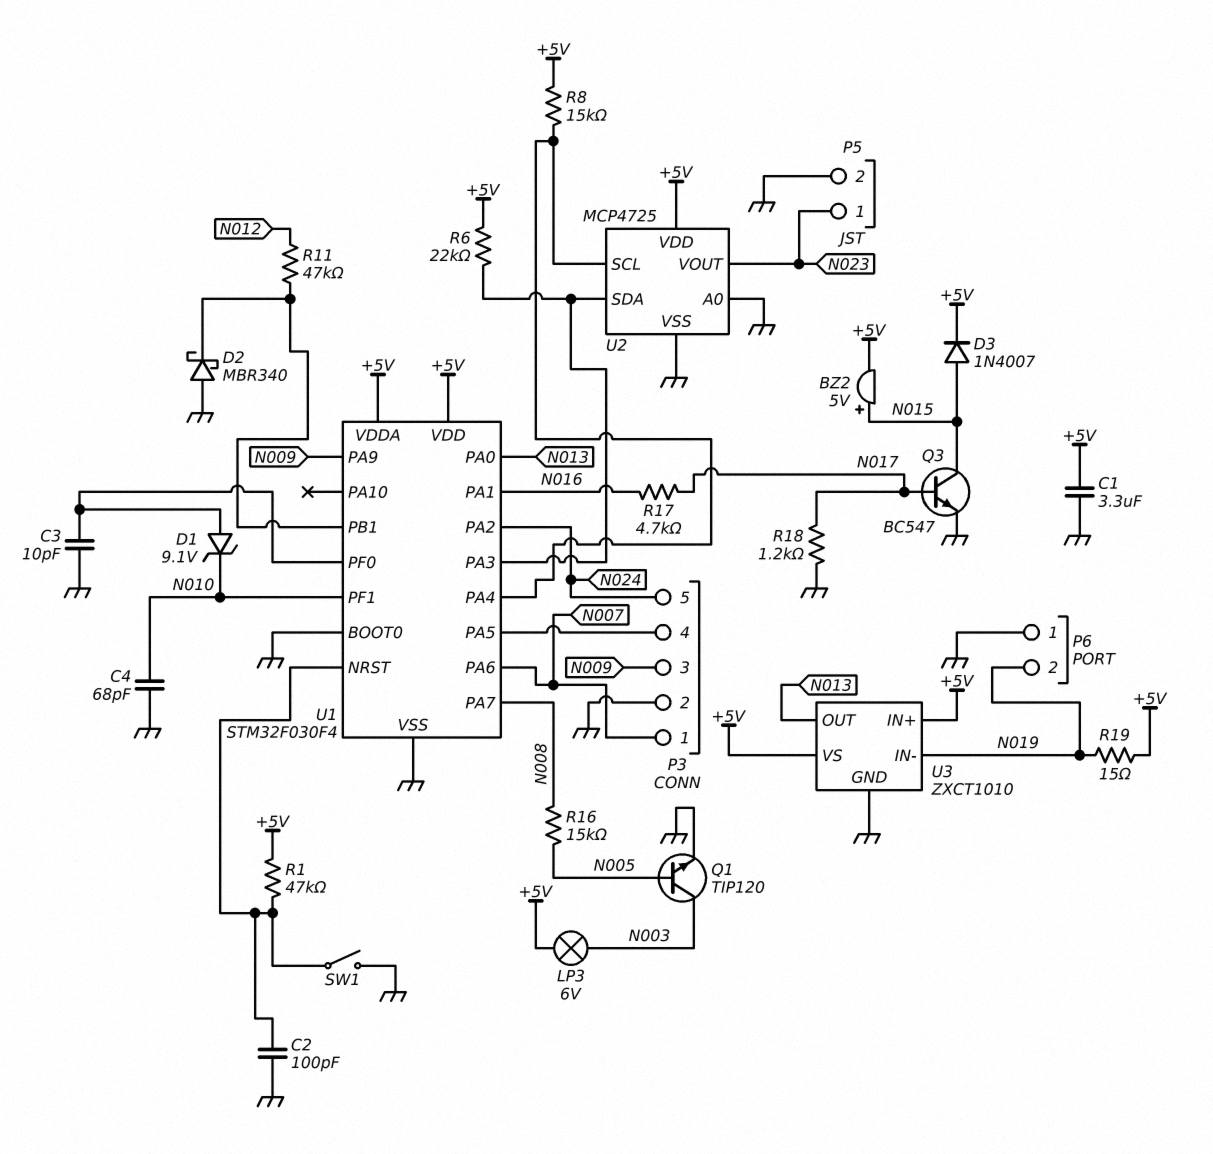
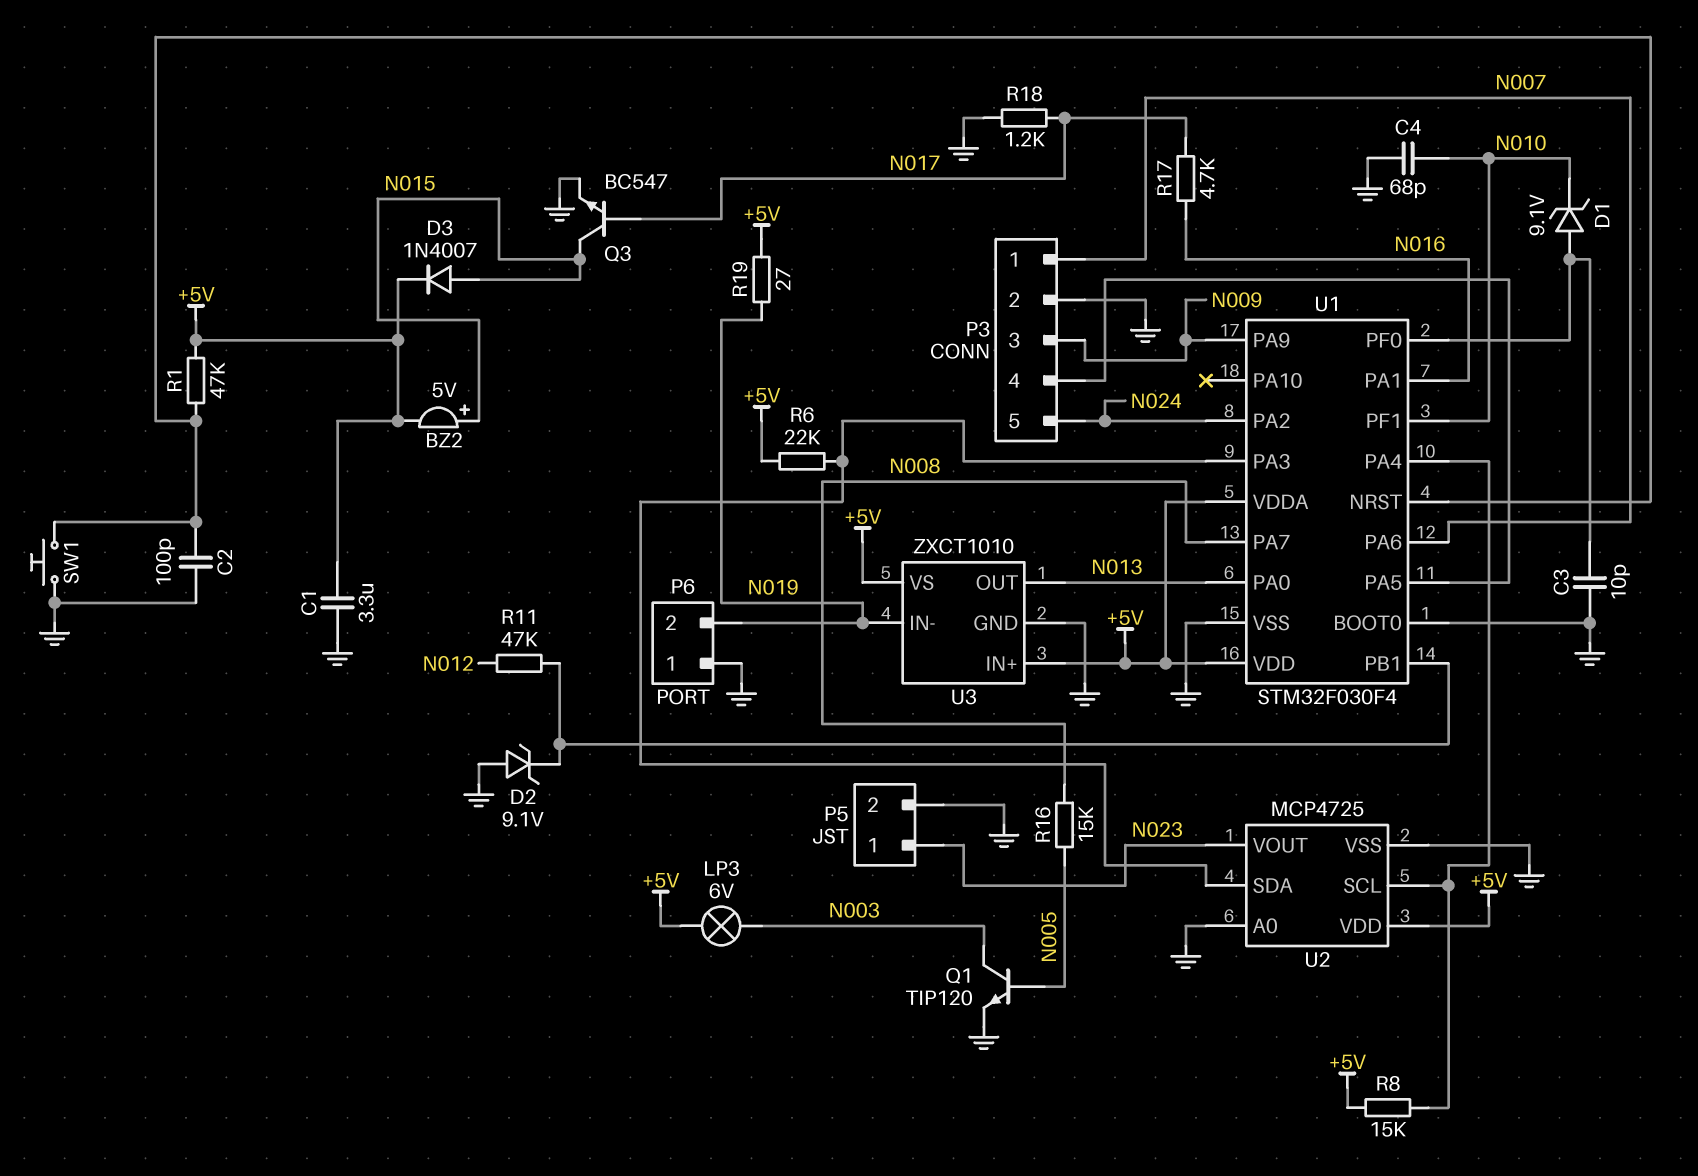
D2: schottky MBR340 (A GND, K U1/PB1) -> zener 9.1V (A GND, K U1/PB1)
R19: 15 (+5V, N019) -> 27 (+5V, N019)
SW1: switch (GND, U1/NRST) -> button (GND, U1/NRST)

